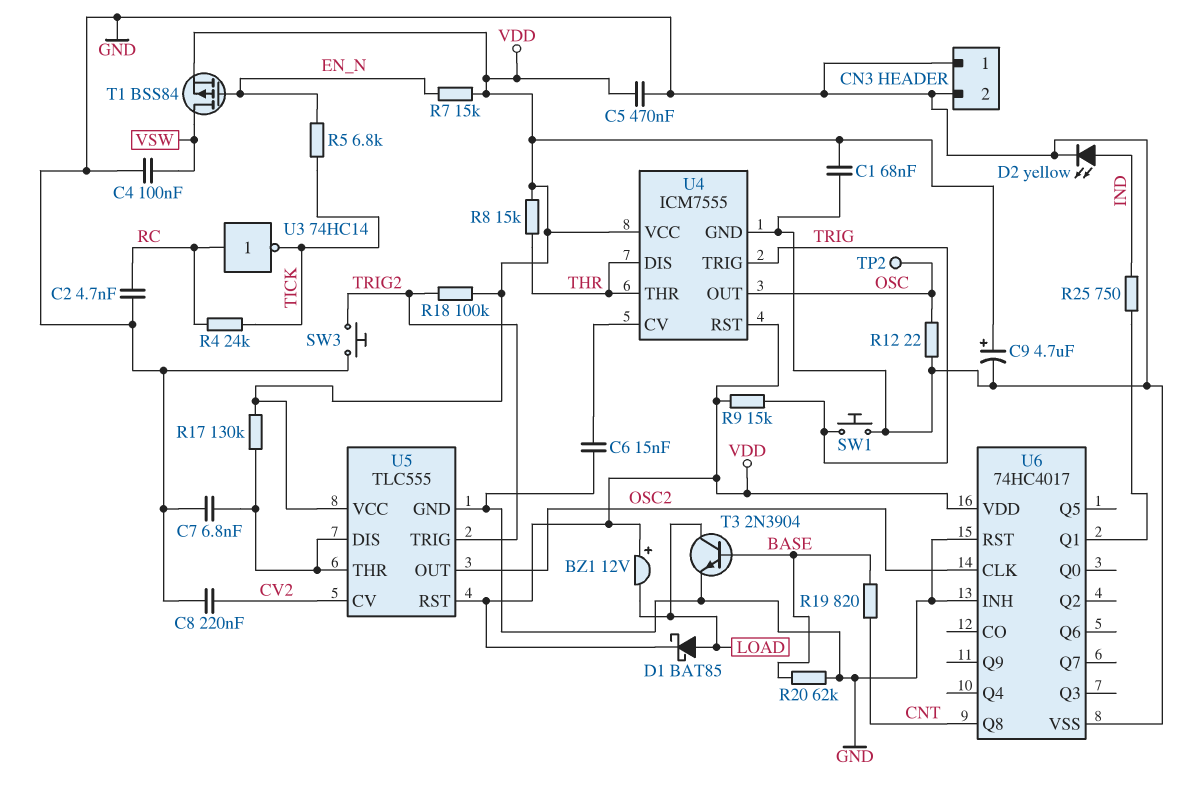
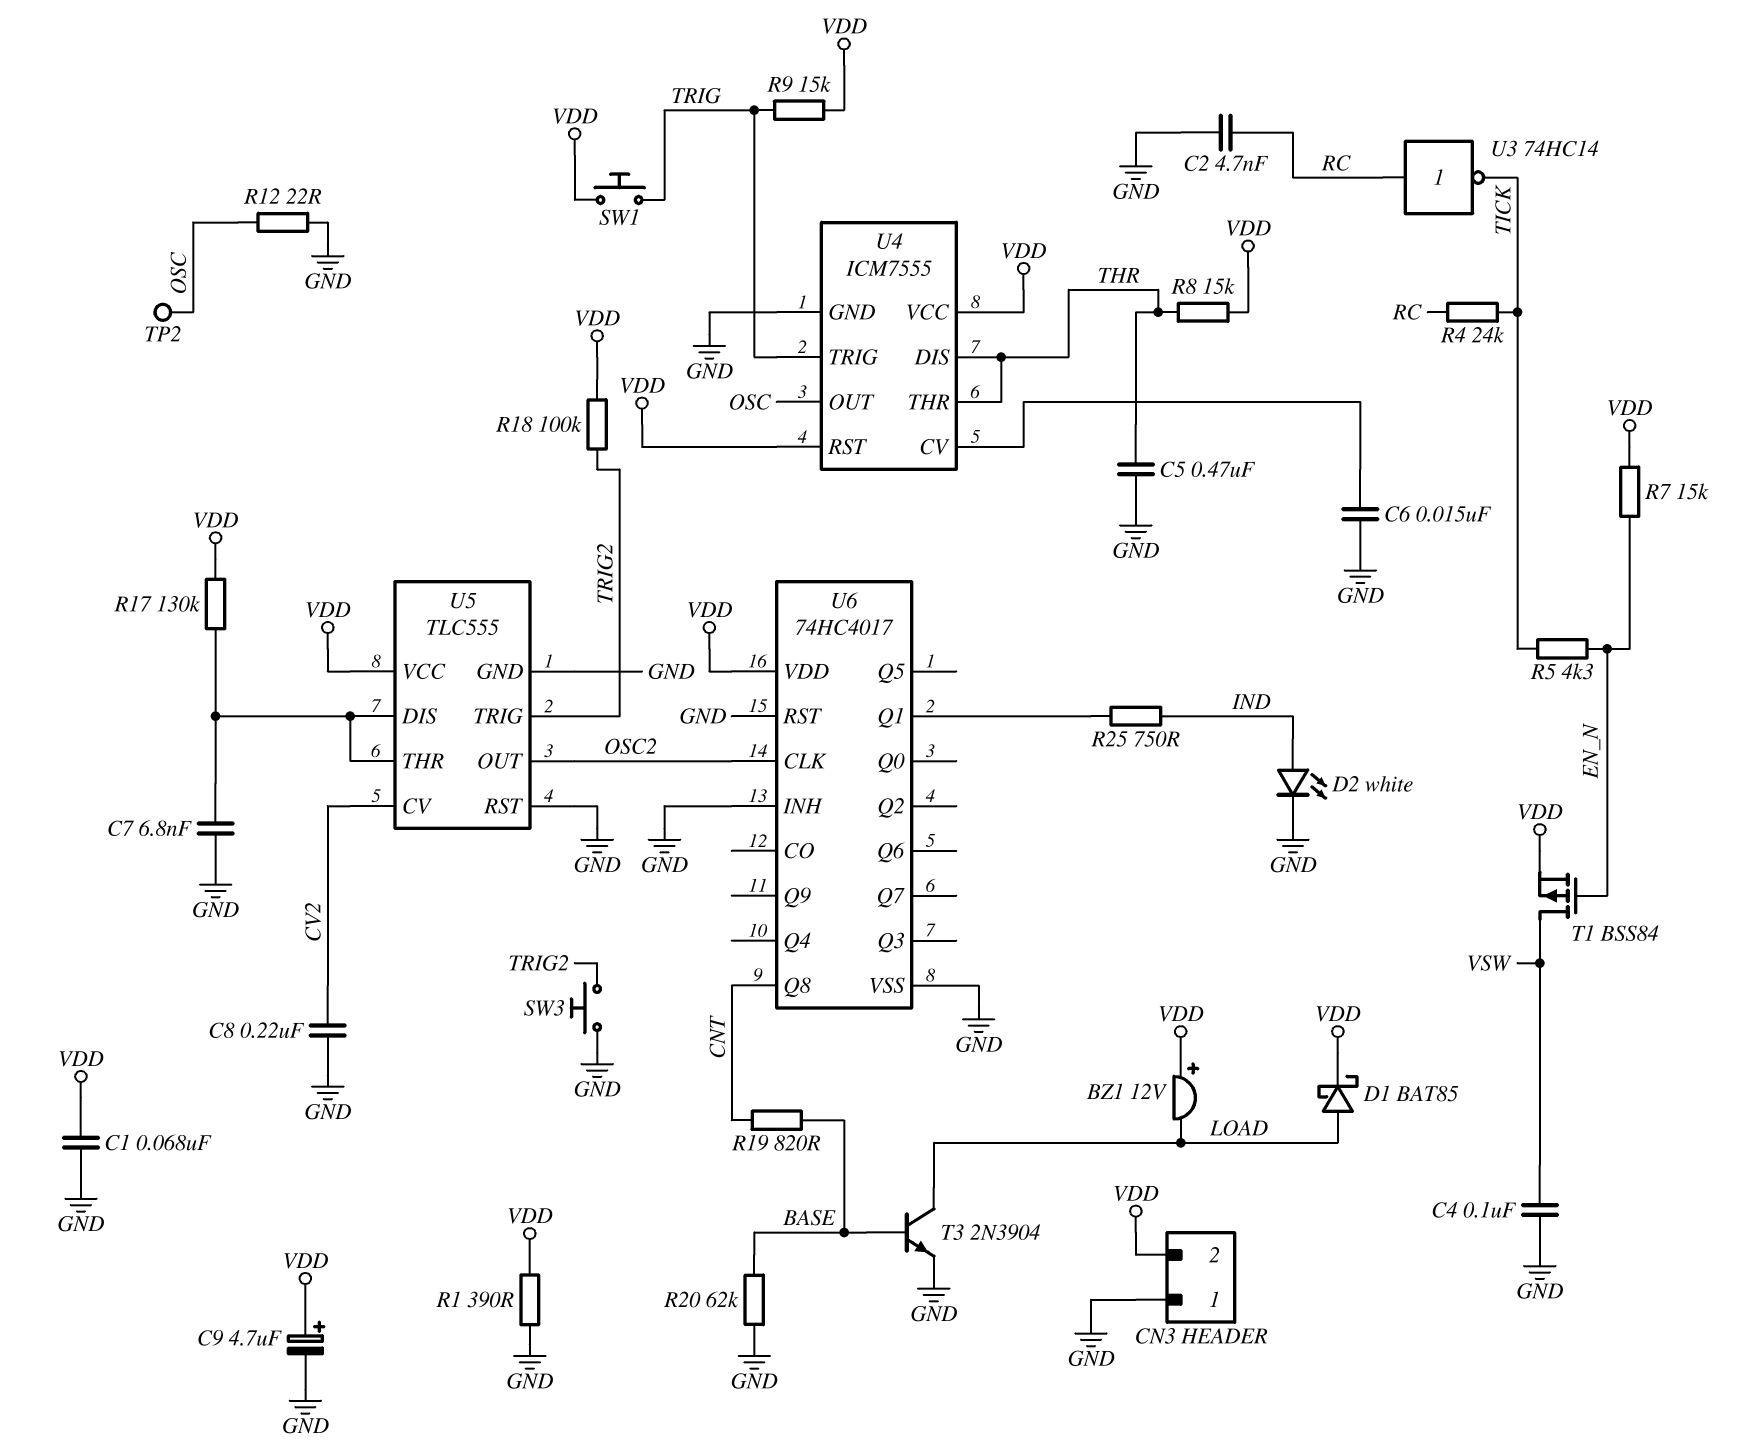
C5: 470nF (GND, VDD) -> 470nF (GND, THR)
CN3 pin 2: GND -> VDD
D2: LED yellow (A IND, K GND) -> LED white (A IND, K GND)
R1: none -> 390 (GND, VDD)
R5: 6.8k (EN_N, TICK) -> 4.3k (EN_N, TICK)
SW1: button (GND, TRIG) -> button (TRIG, VDD)
U5 pin RST: VDD -> GND

